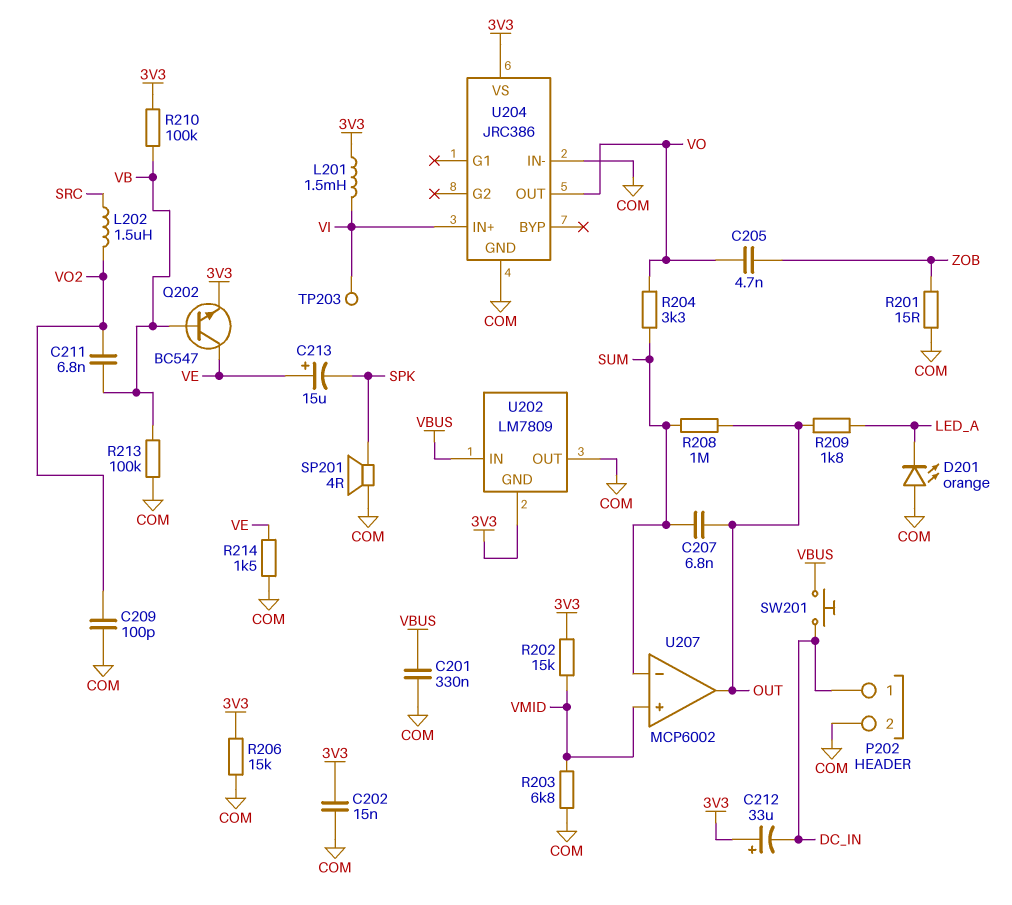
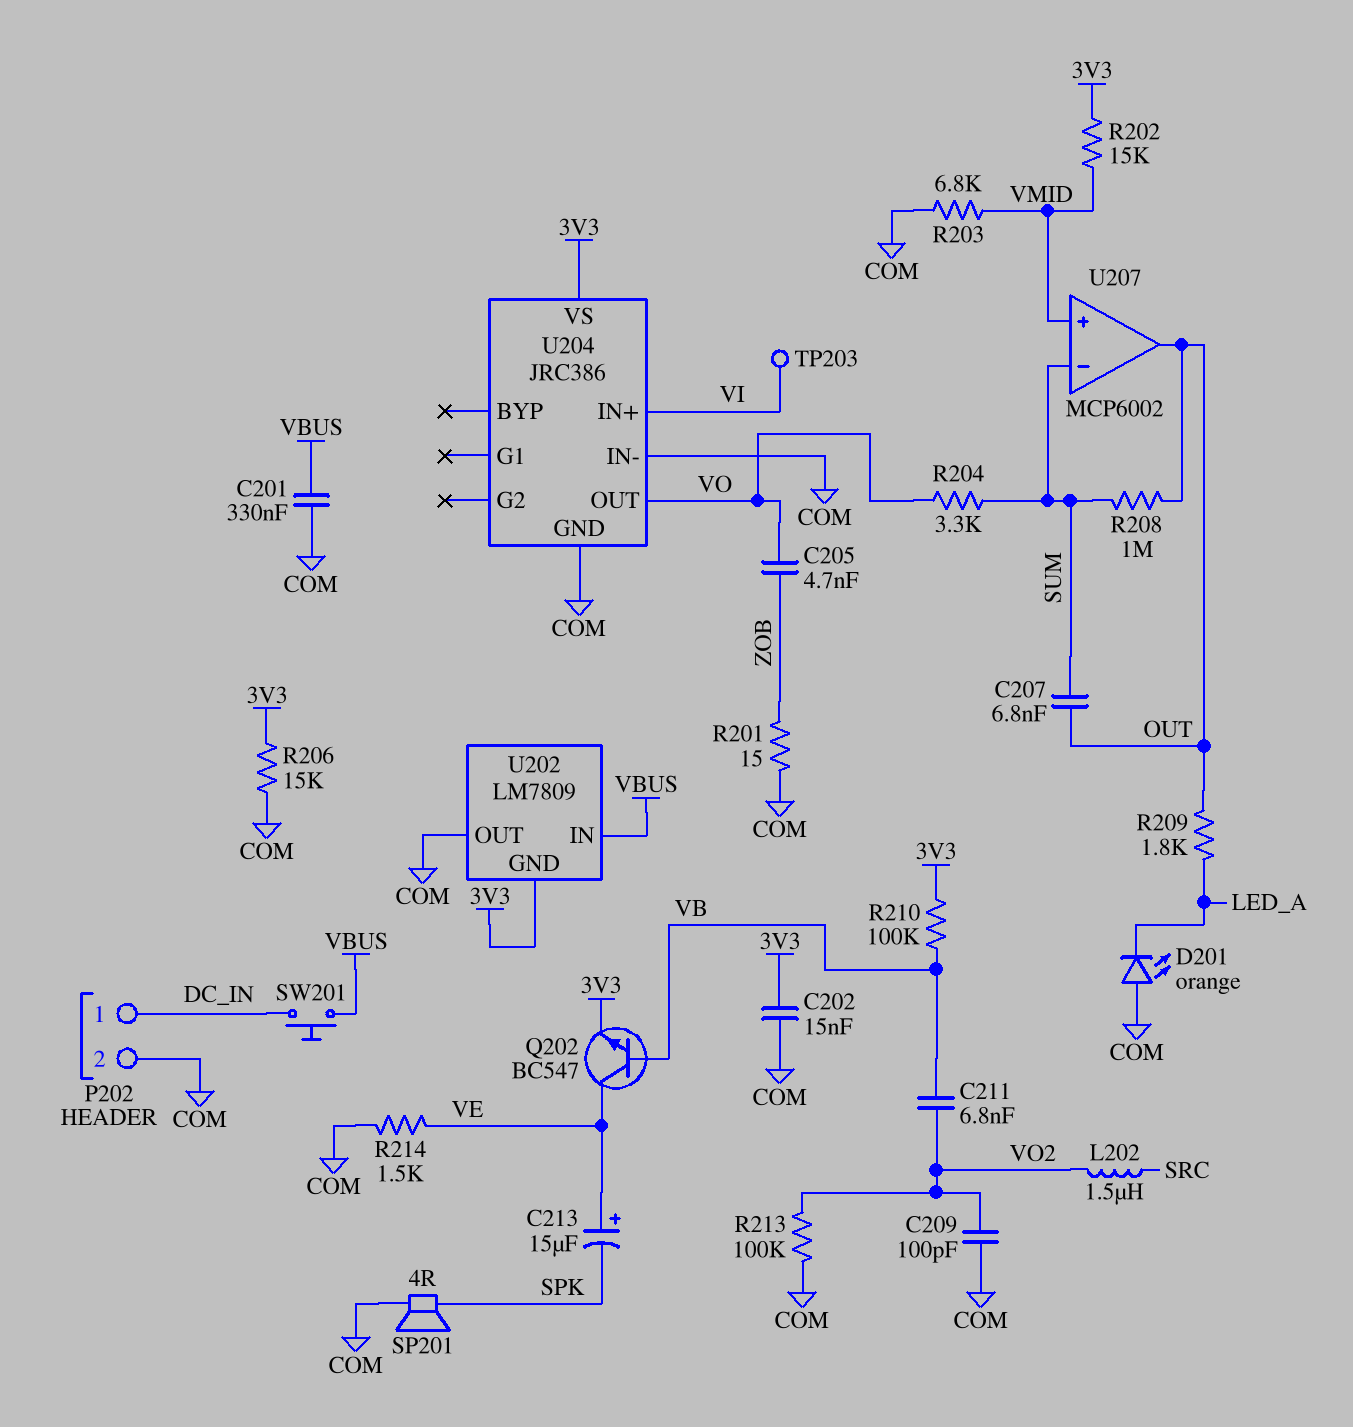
C212: 33uF (plus 3V3, minus DC_IN) -> none
L201: 1.5mH (3V3, VI) -> none
R213: 100k (COM, VB) -> 100k (COM, VO2)

